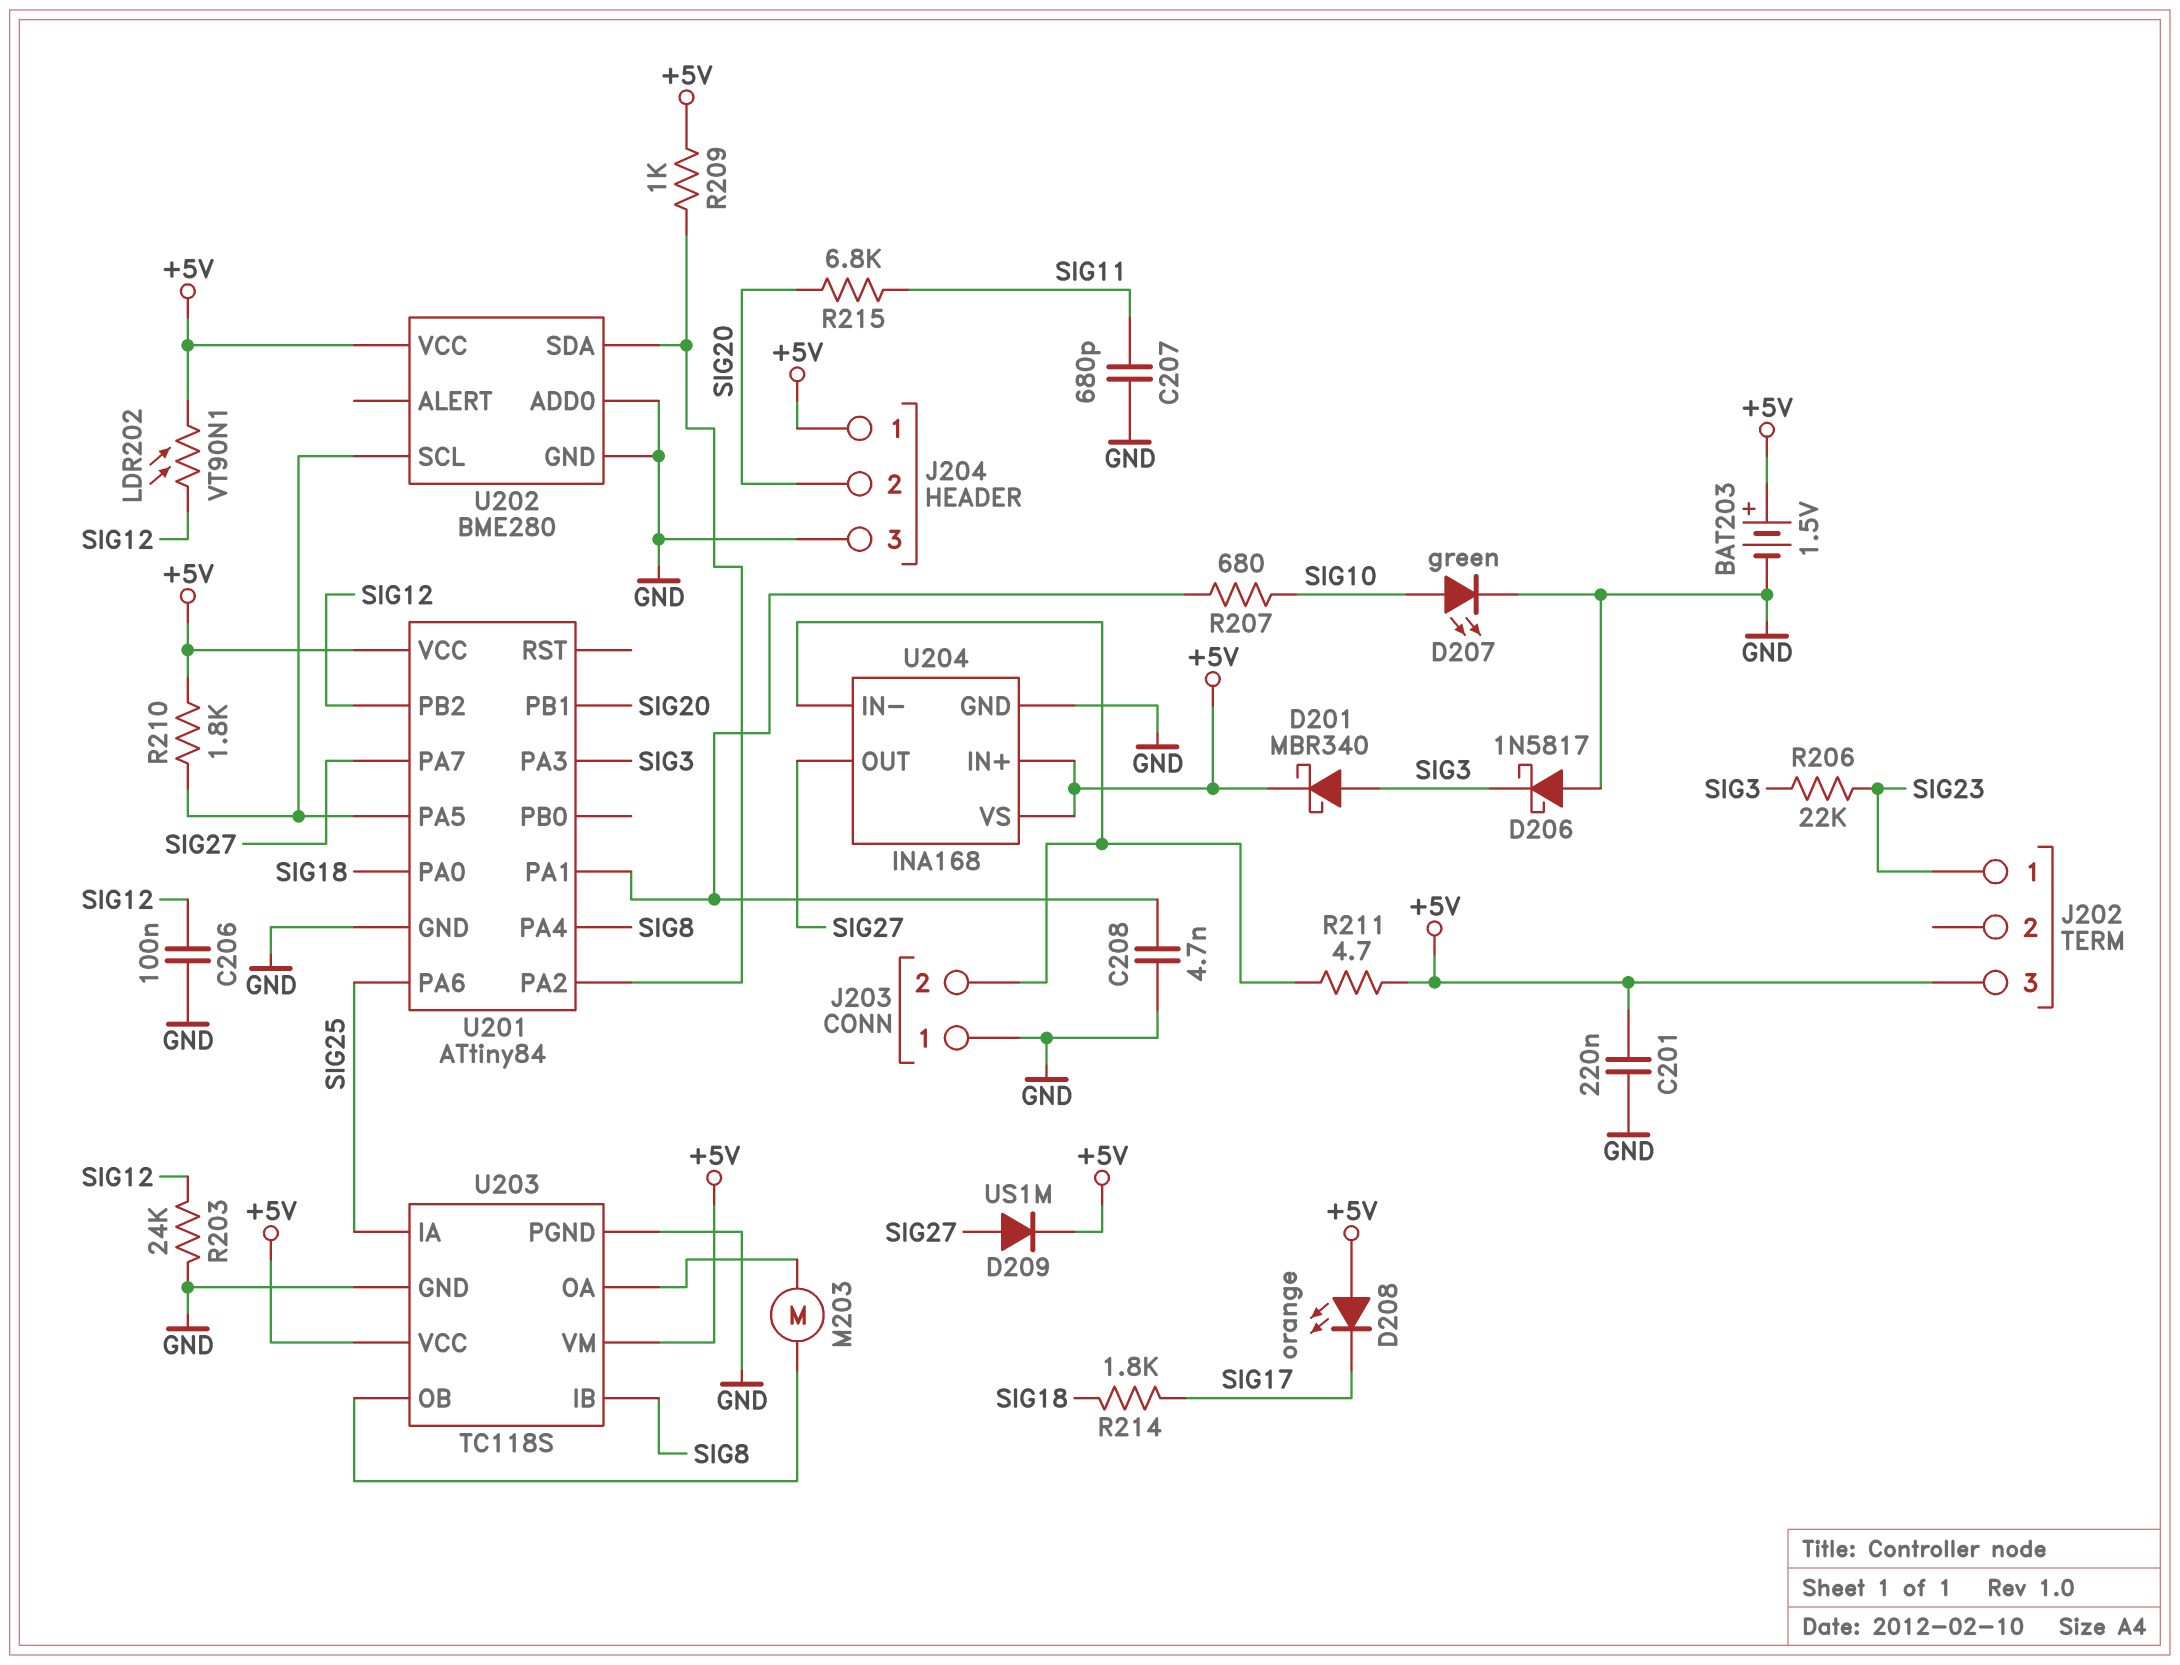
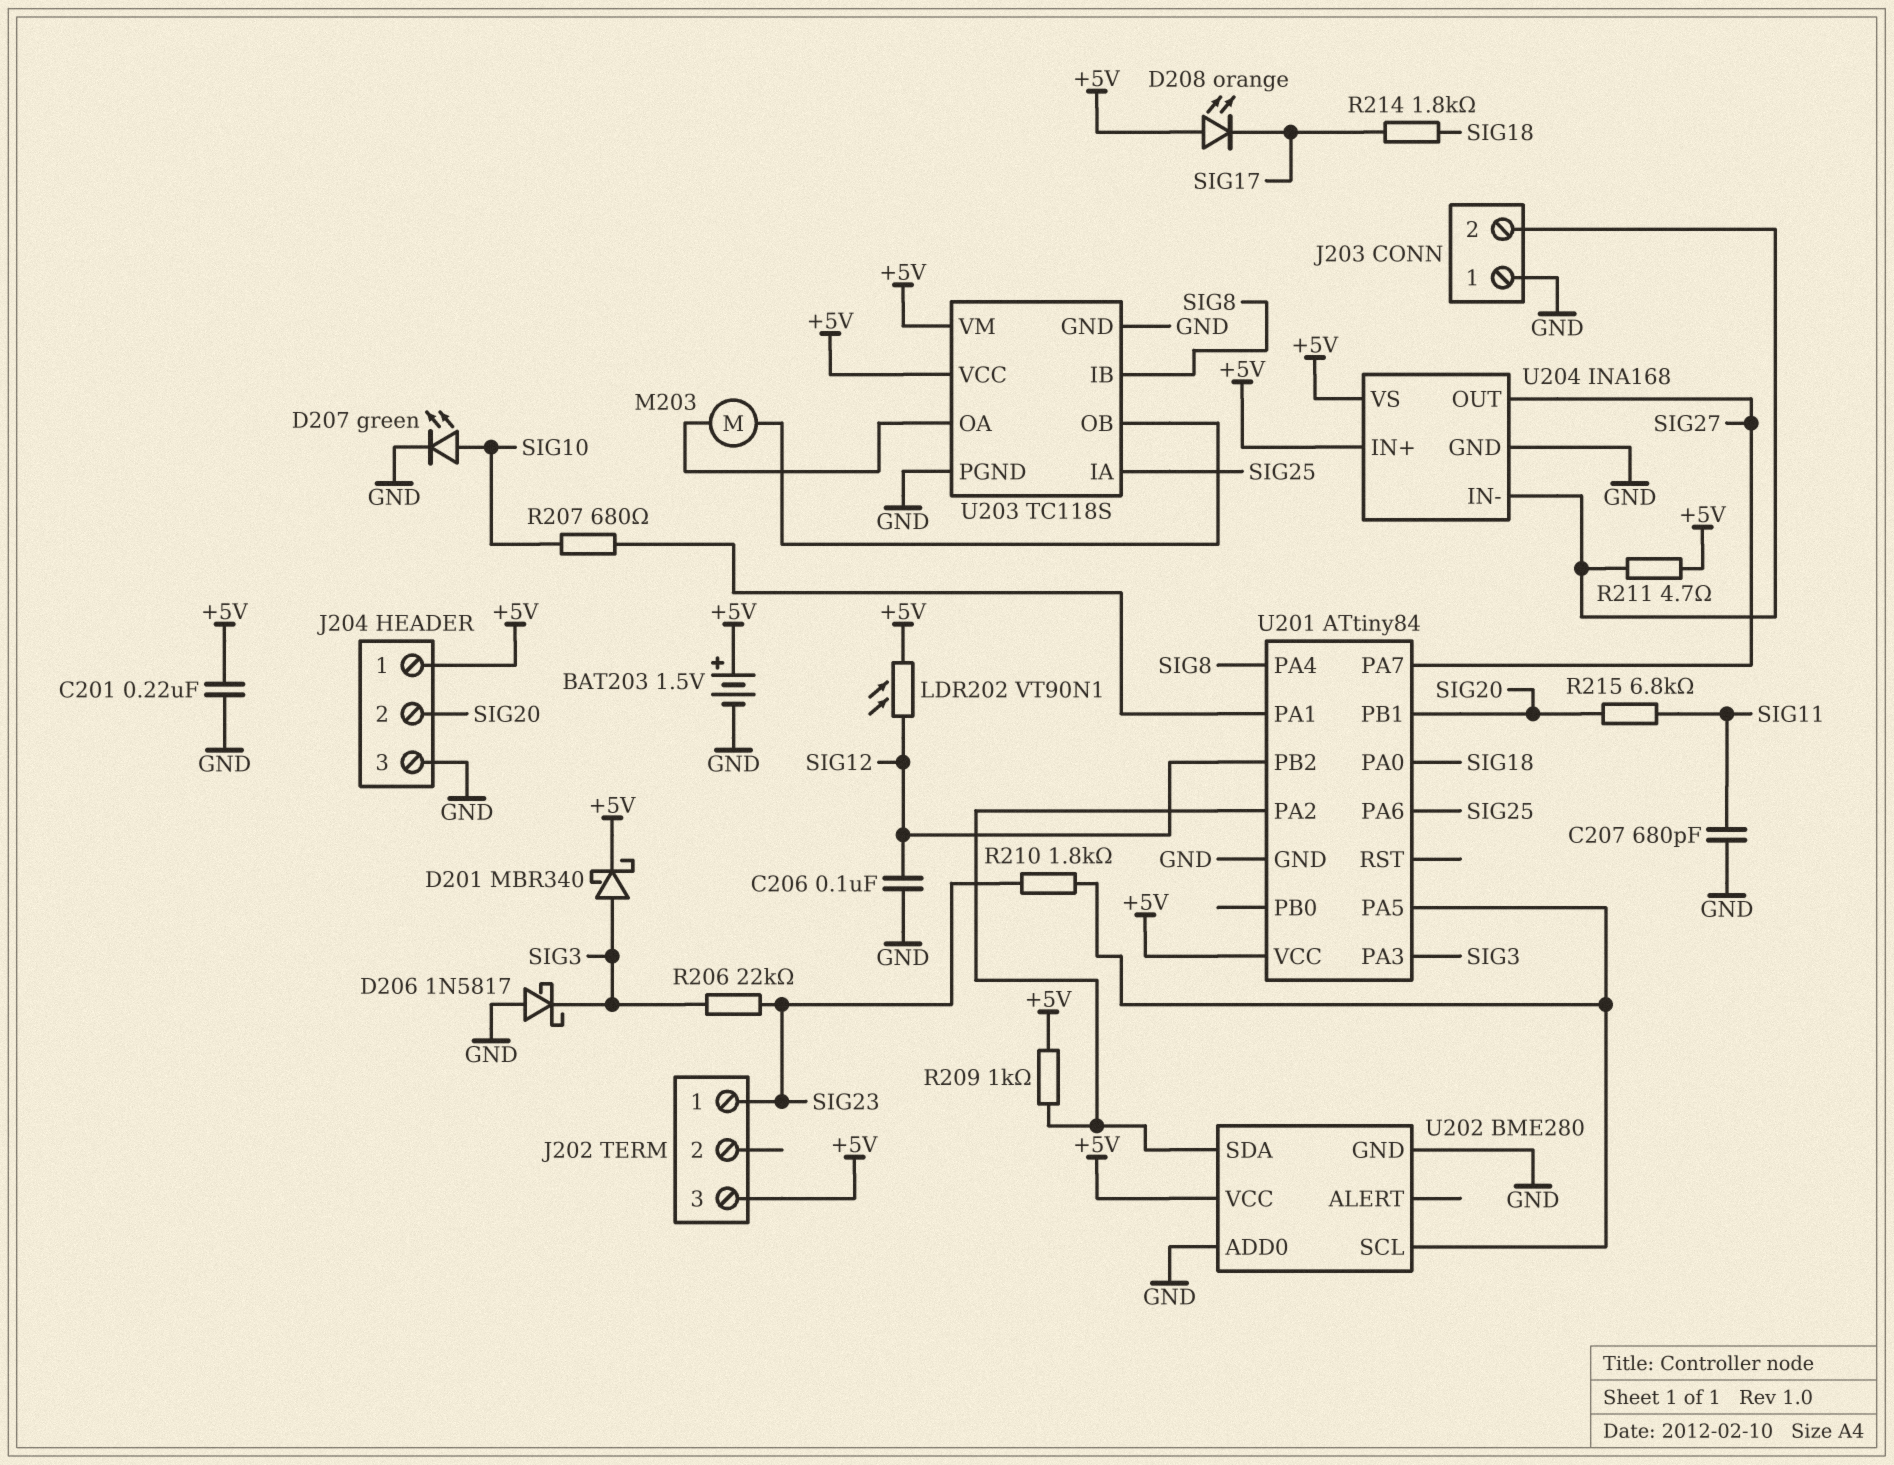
C208: 4.7nF (GND, U201/PA1) -> none
D209: diode US1M (A SIG27, K +5V) -> none
R203: 24k (GND, SIG12) -> none
R210: 1.8k (+5V, U201/PA5) -> 1.8k (SIG23, U201/PA5)

